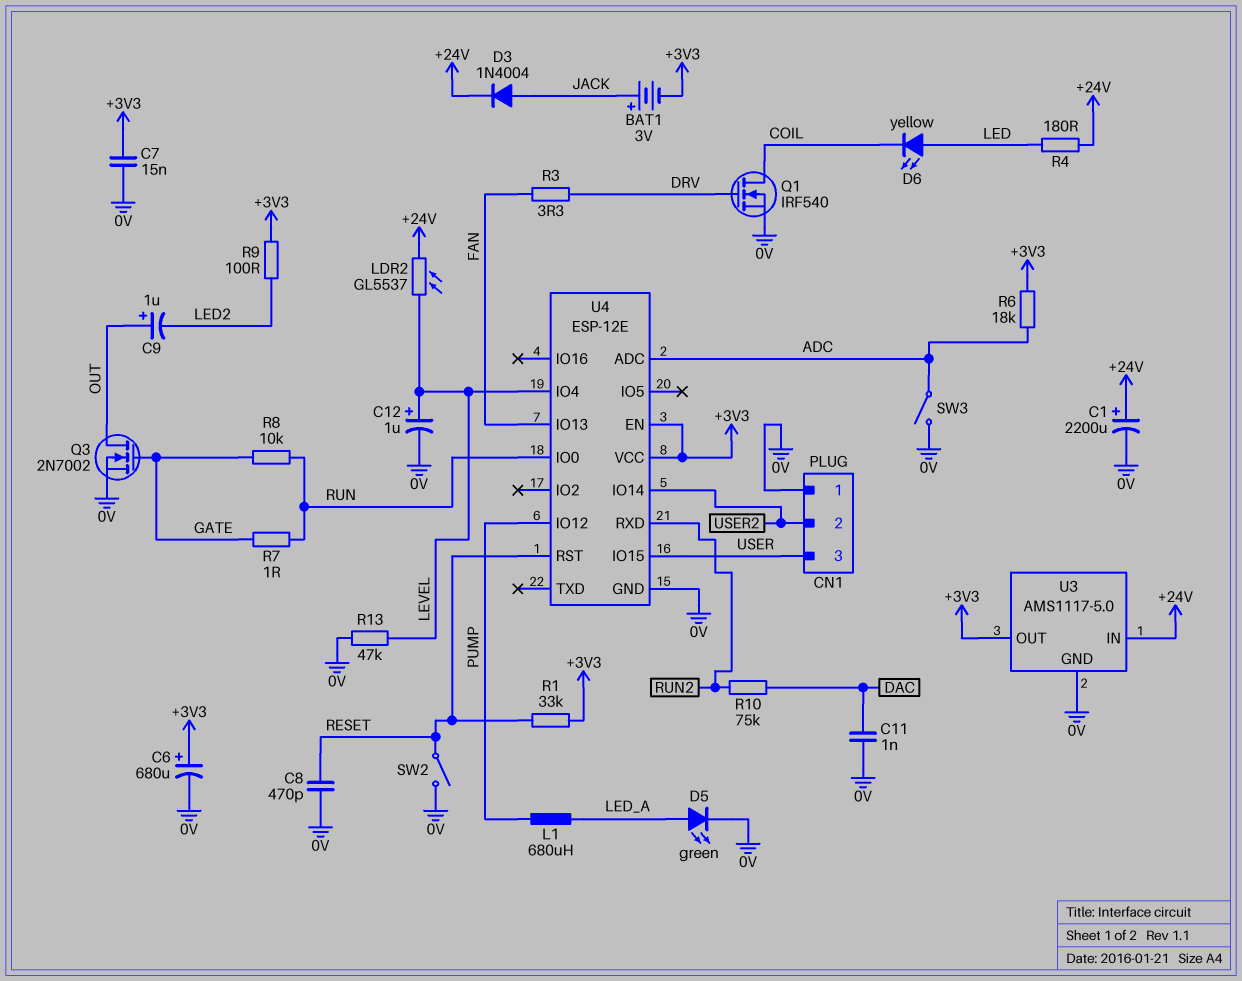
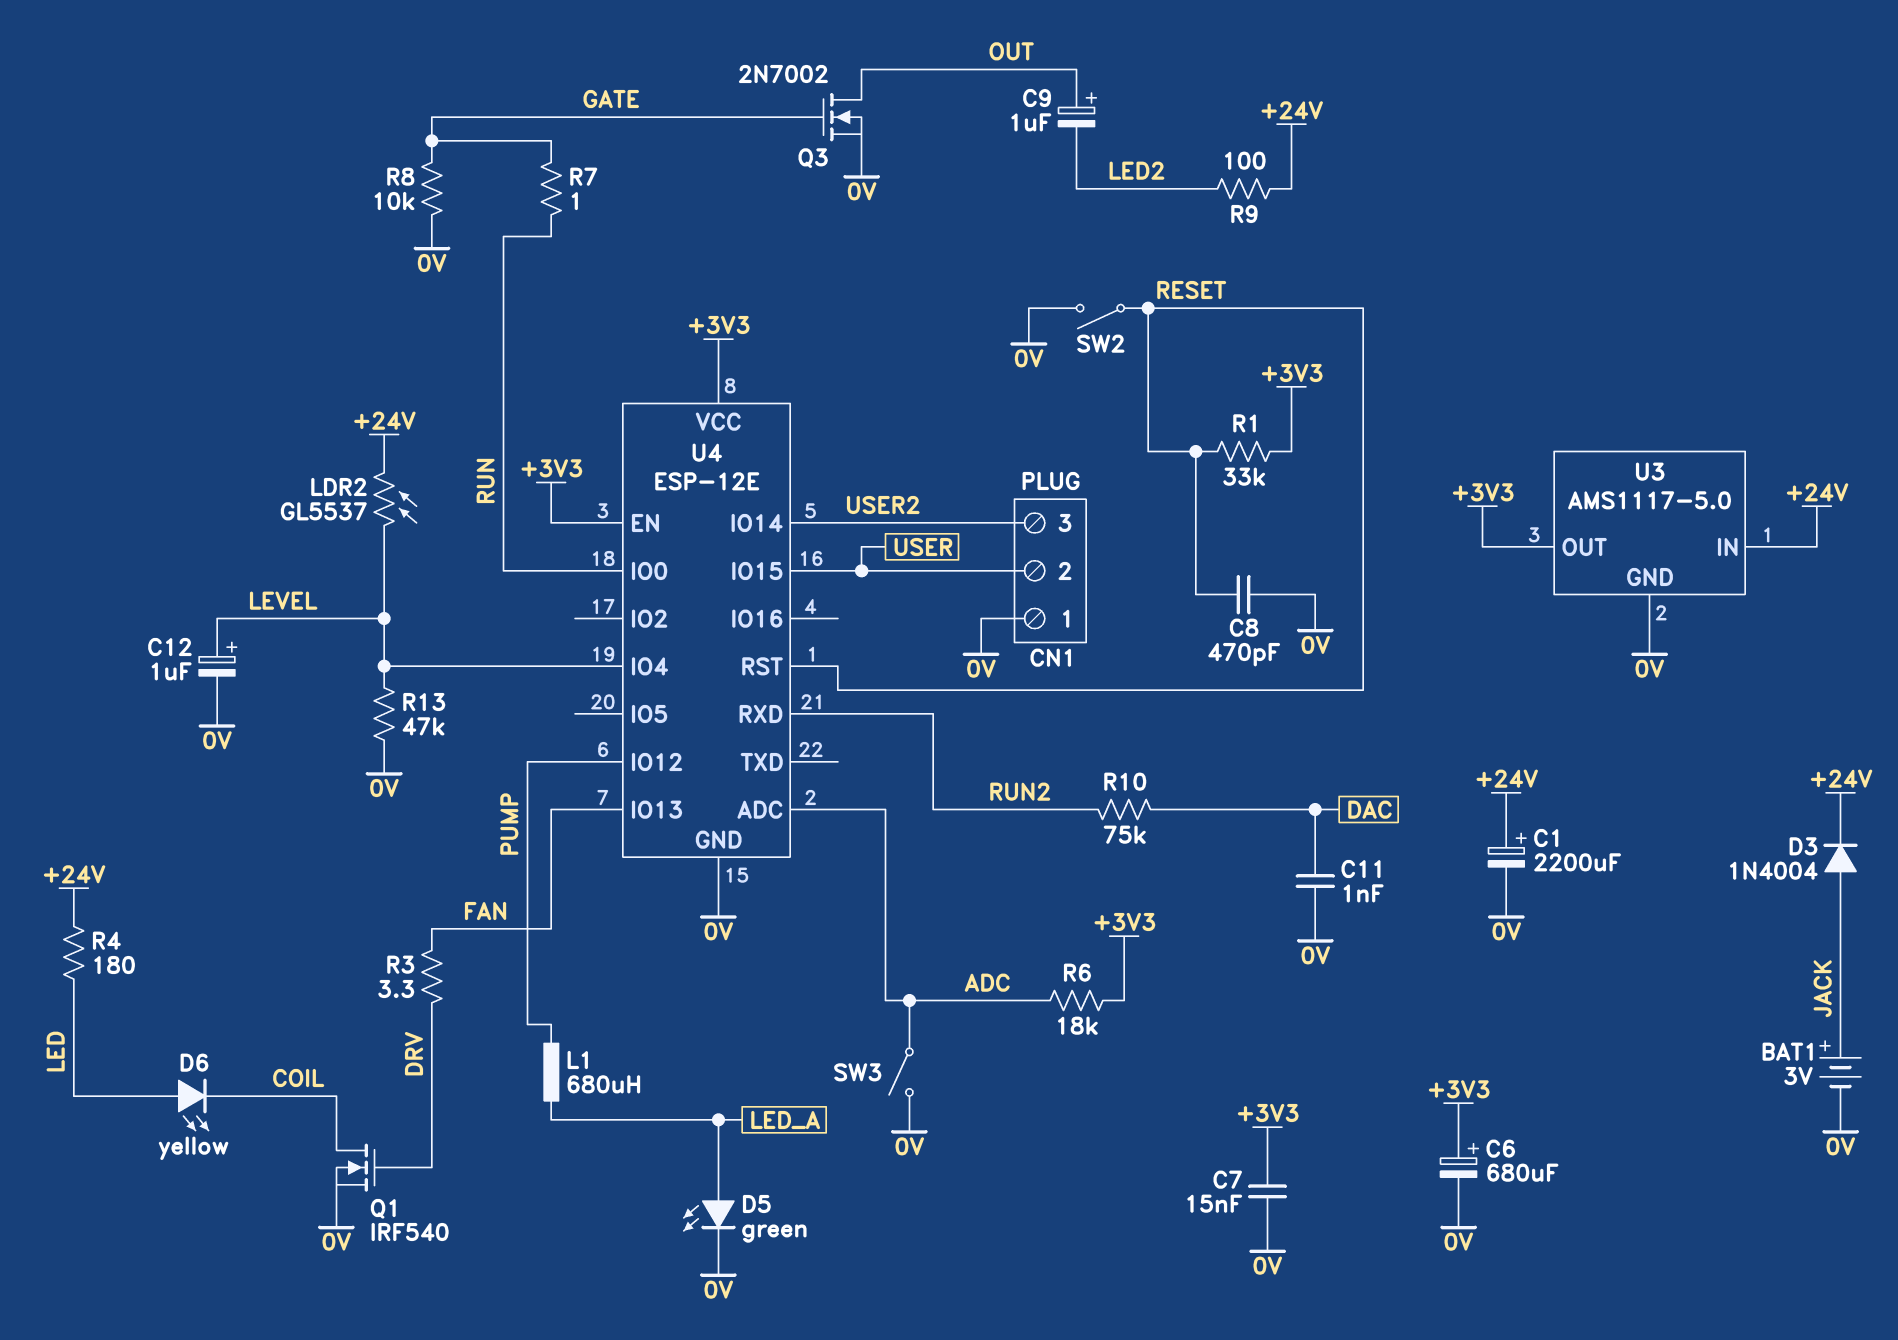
BAT1: 3V (plus JACK, minus +3V3) -> 3V (plus JACK, minus 0V)
CN1 pin 2: USER2 -> USER
CN1 pin 3: USER -> USER2
R8: 10k (GATE, RUN) -> 10k (0V, GATE)
R9: 100 (+3V3, LED2) -> 100 (+24V, LED2)

